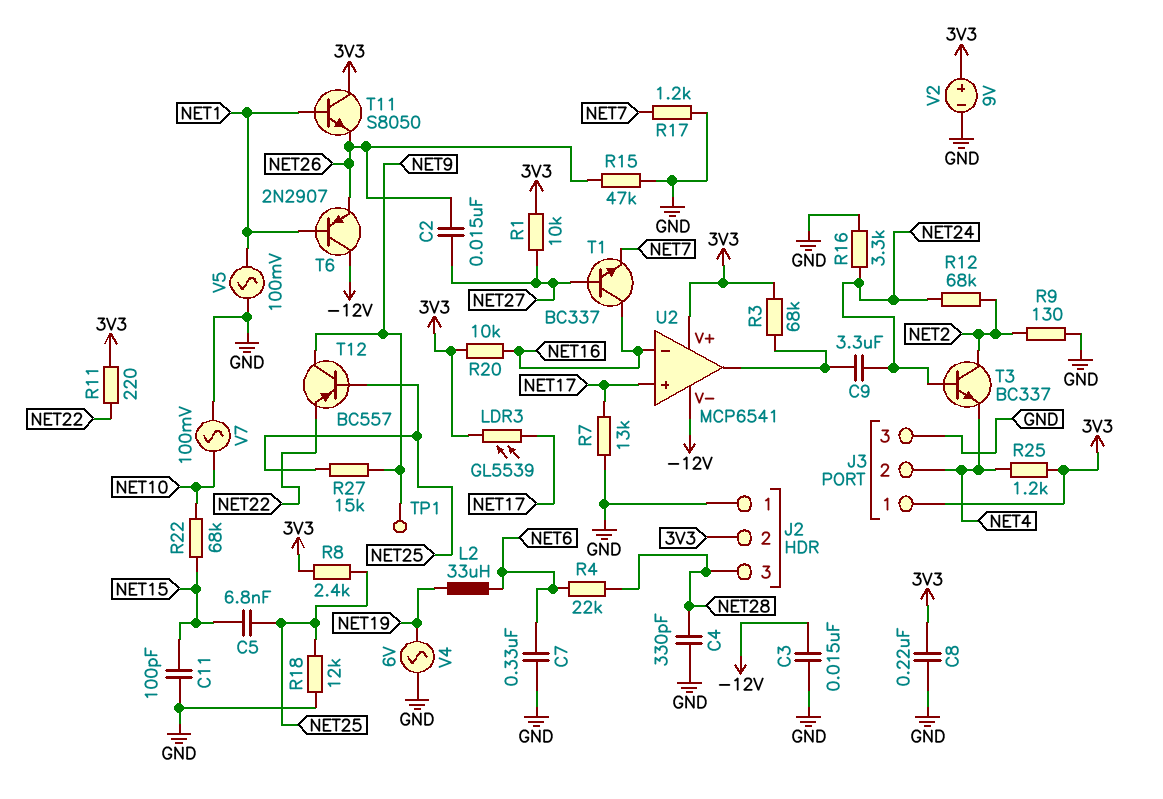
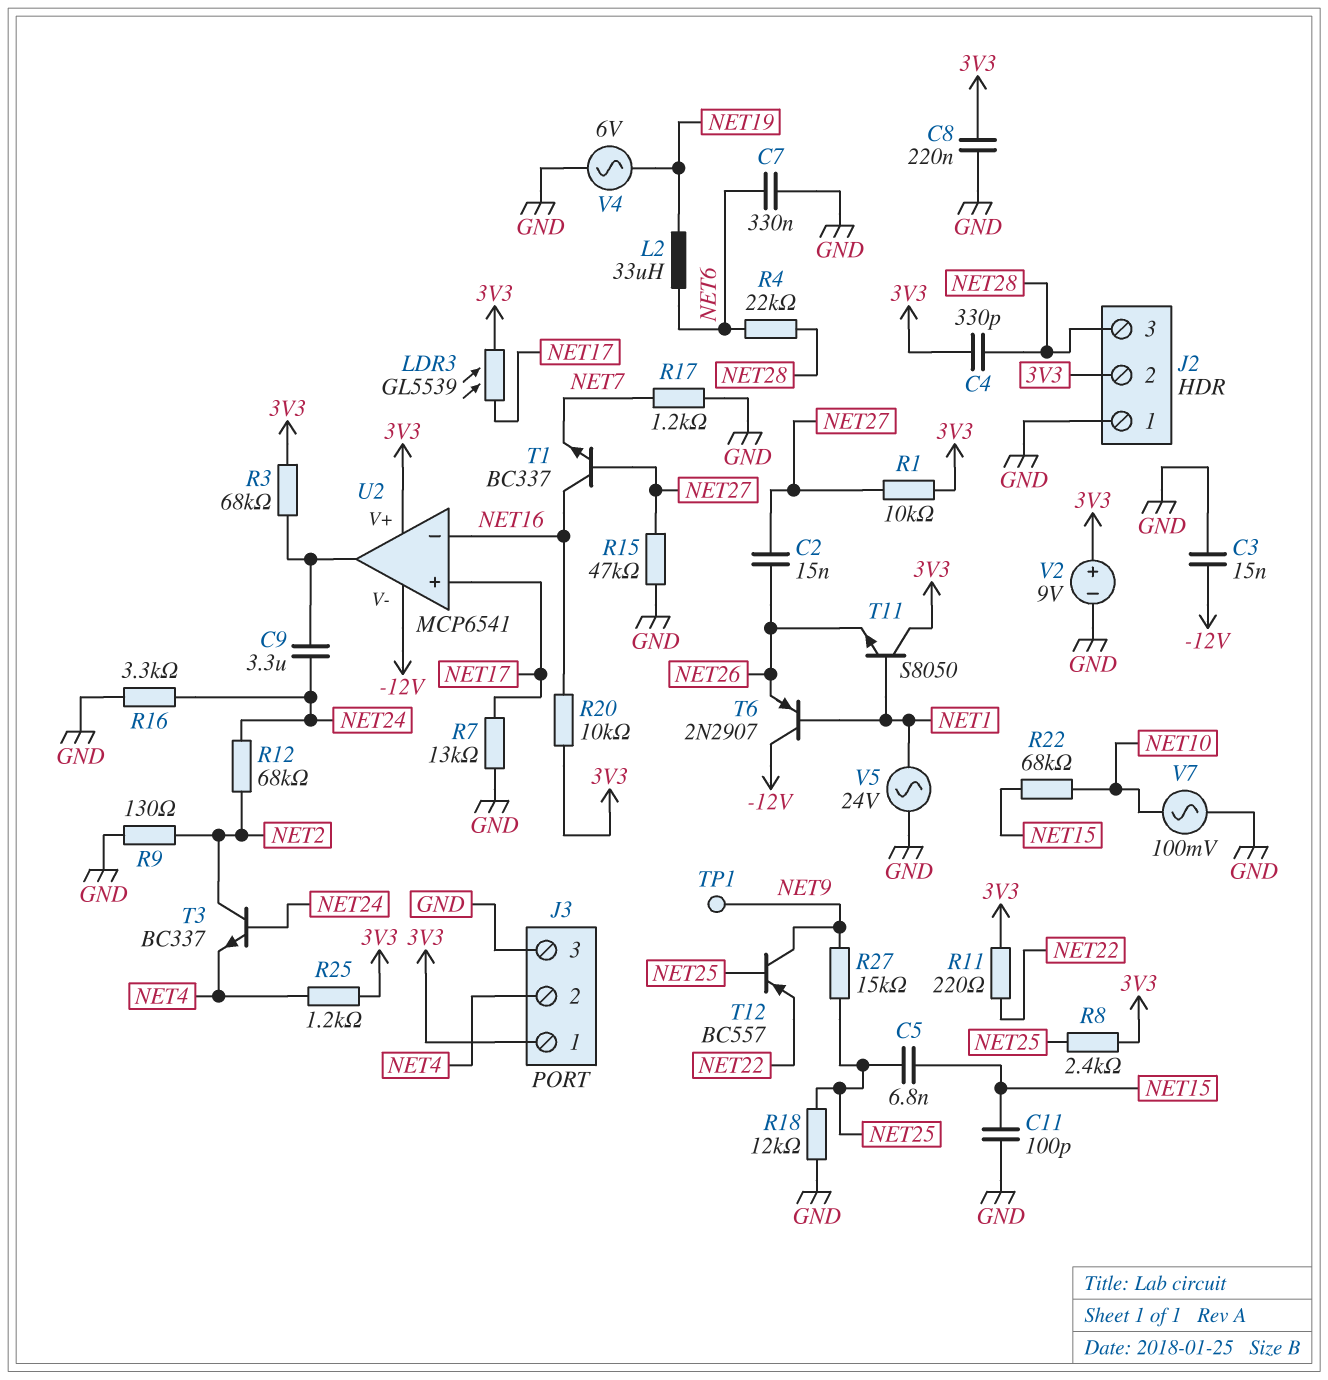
C4: 330pF (GND, NET28) -> 330pF (3V3, NET28)
R15: 47k (GND, NET26) -> 47k (GND, NET27)
V5: AC 100mV (GND, NET1) -> AC 24V (GND, NET1)

